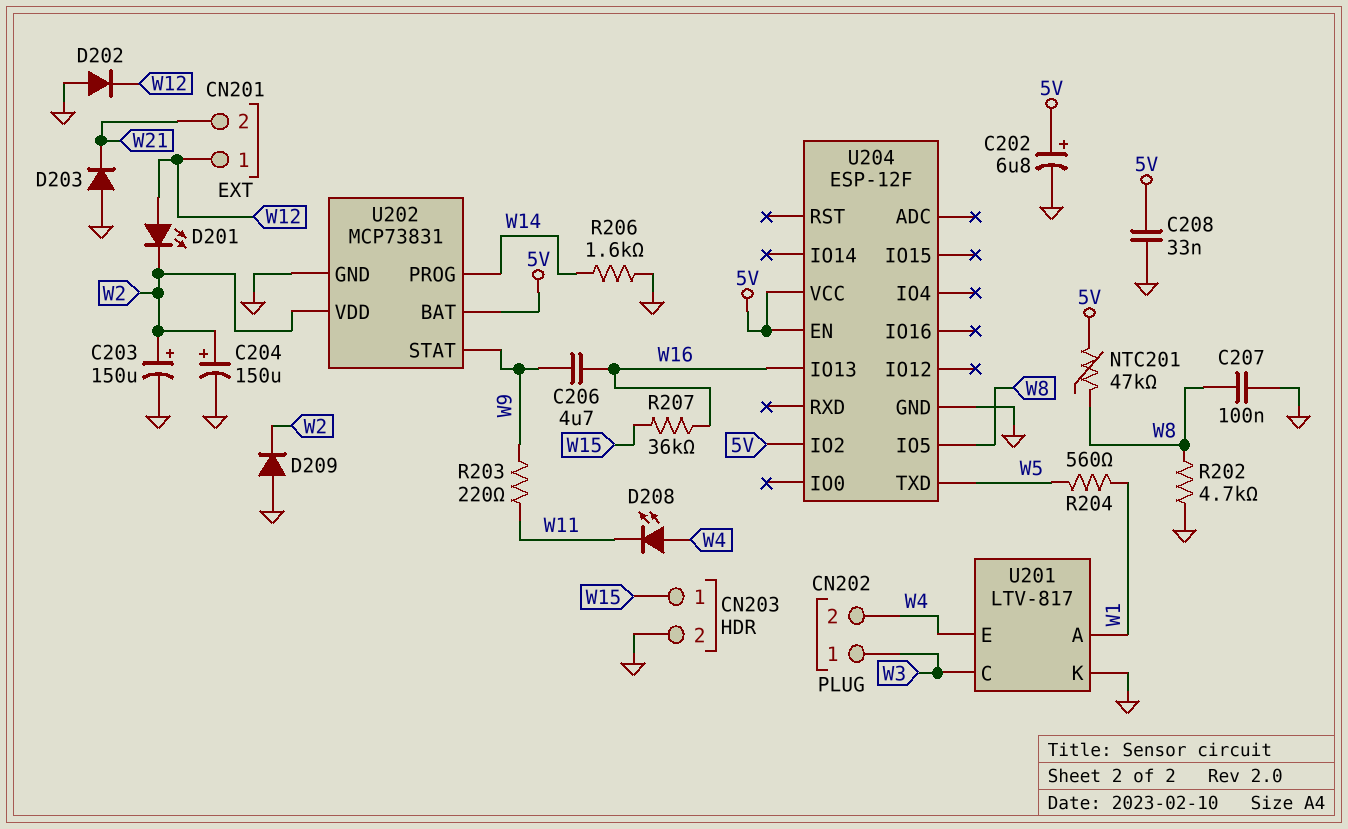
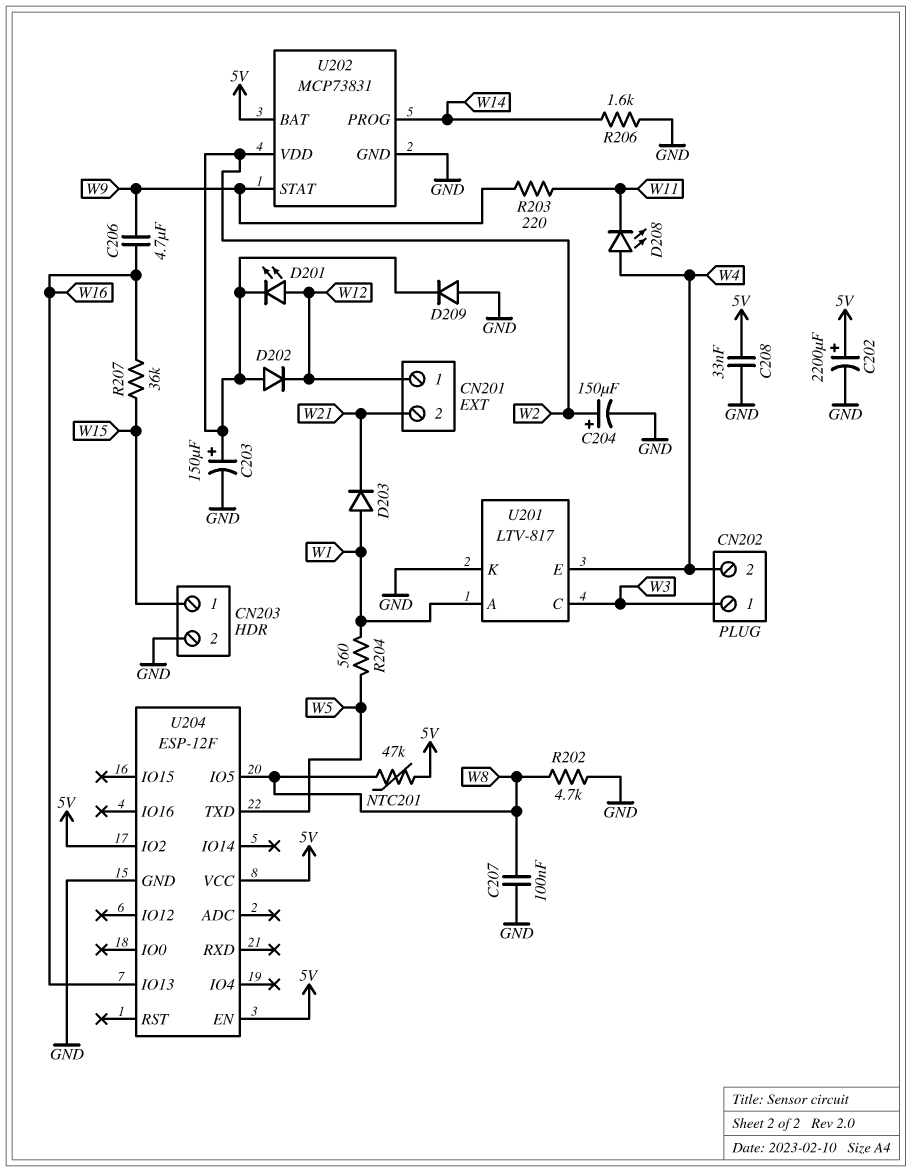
C202: 6.8uF (plus 5V, minus GND) -> 2200uF (plus 5V, minus GND)
D202: diode (A GND, K W12) -> diode (A W2, K W12)
D203: diode (A GND, K W21) -> diode (A W1, K W21)

